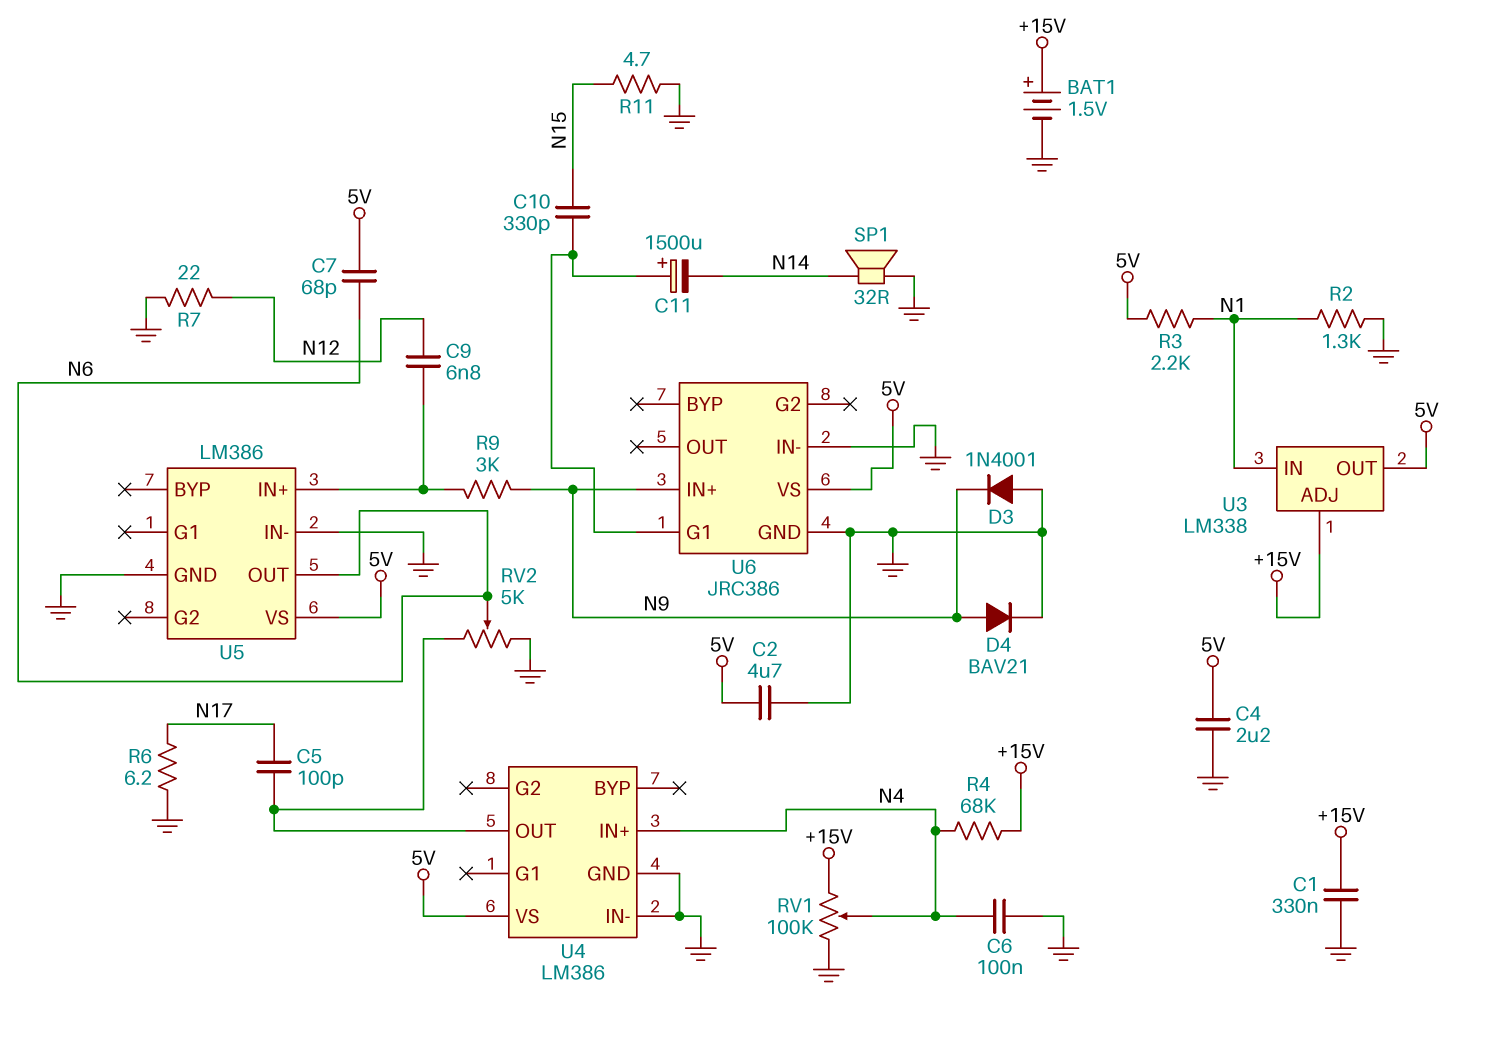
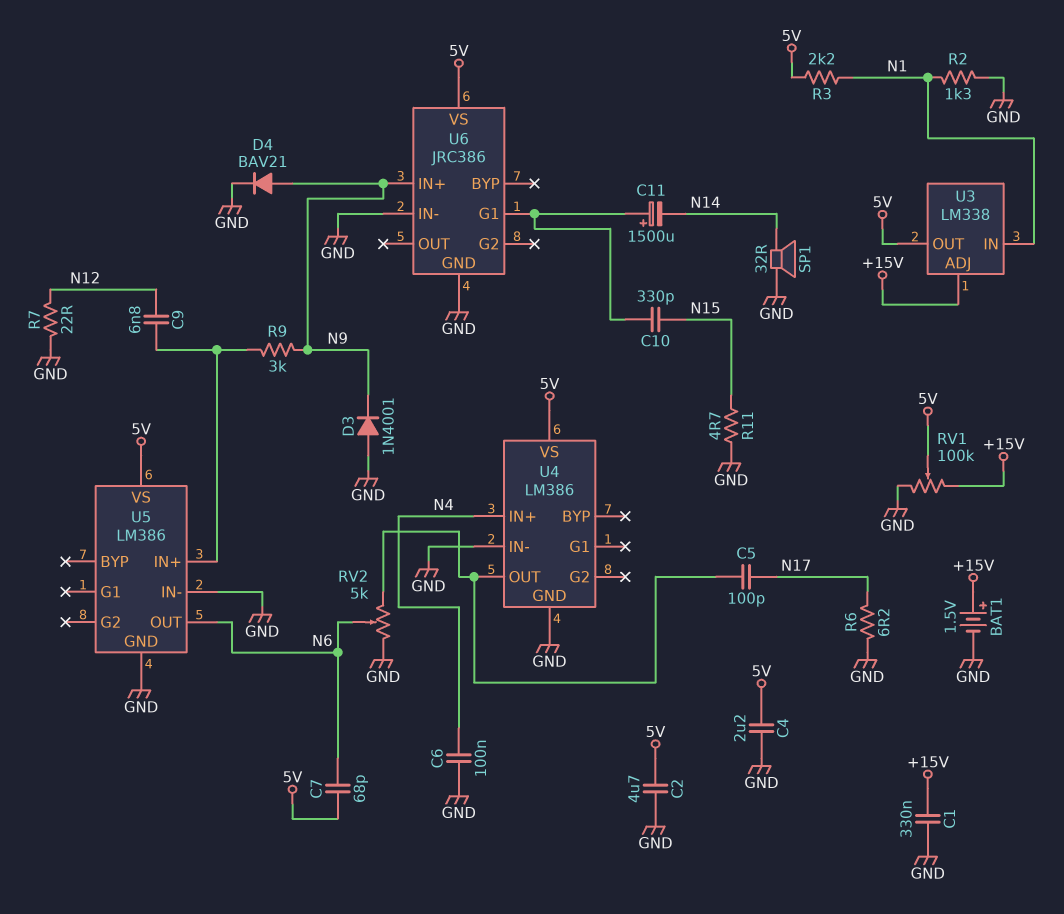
R4: 68k (+15V, N4) -> none
RV1: 100k (+15V, GND, wiper N4) -> 100k (+15V, GND, wiper 5V)

